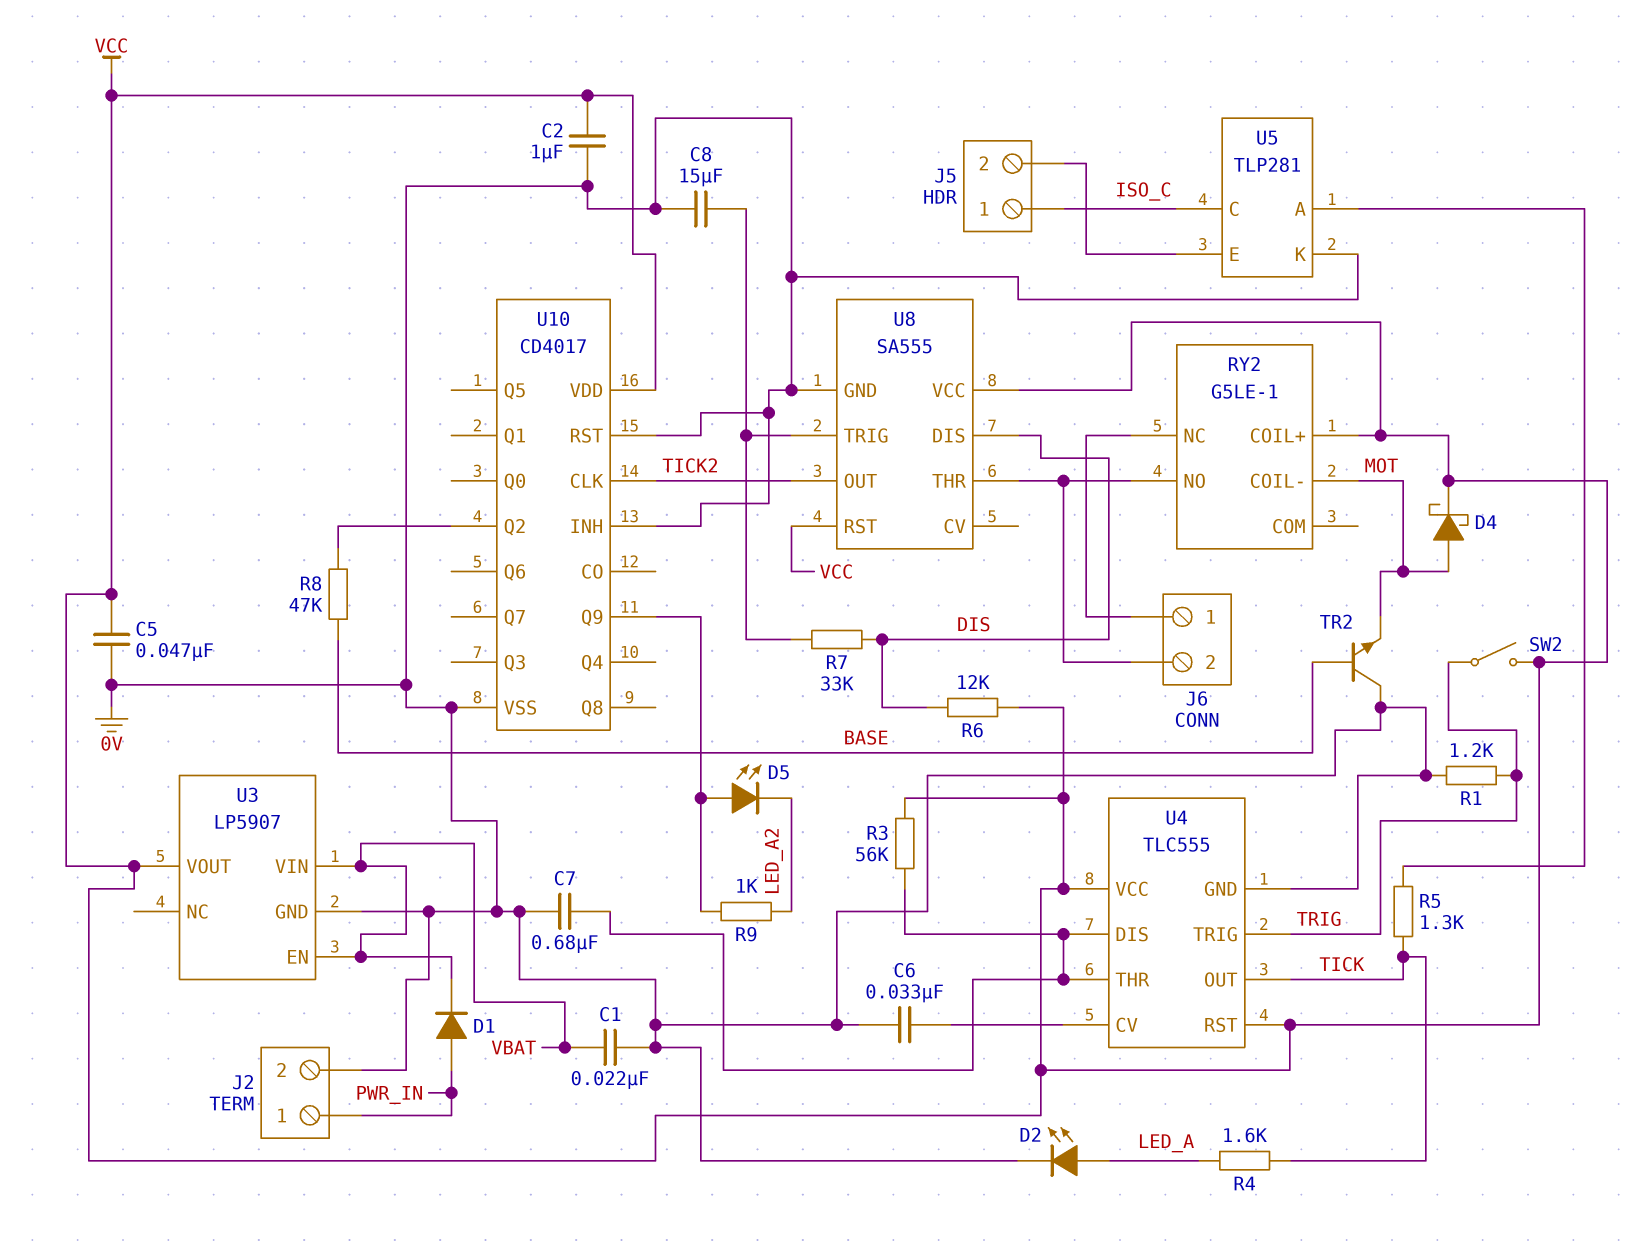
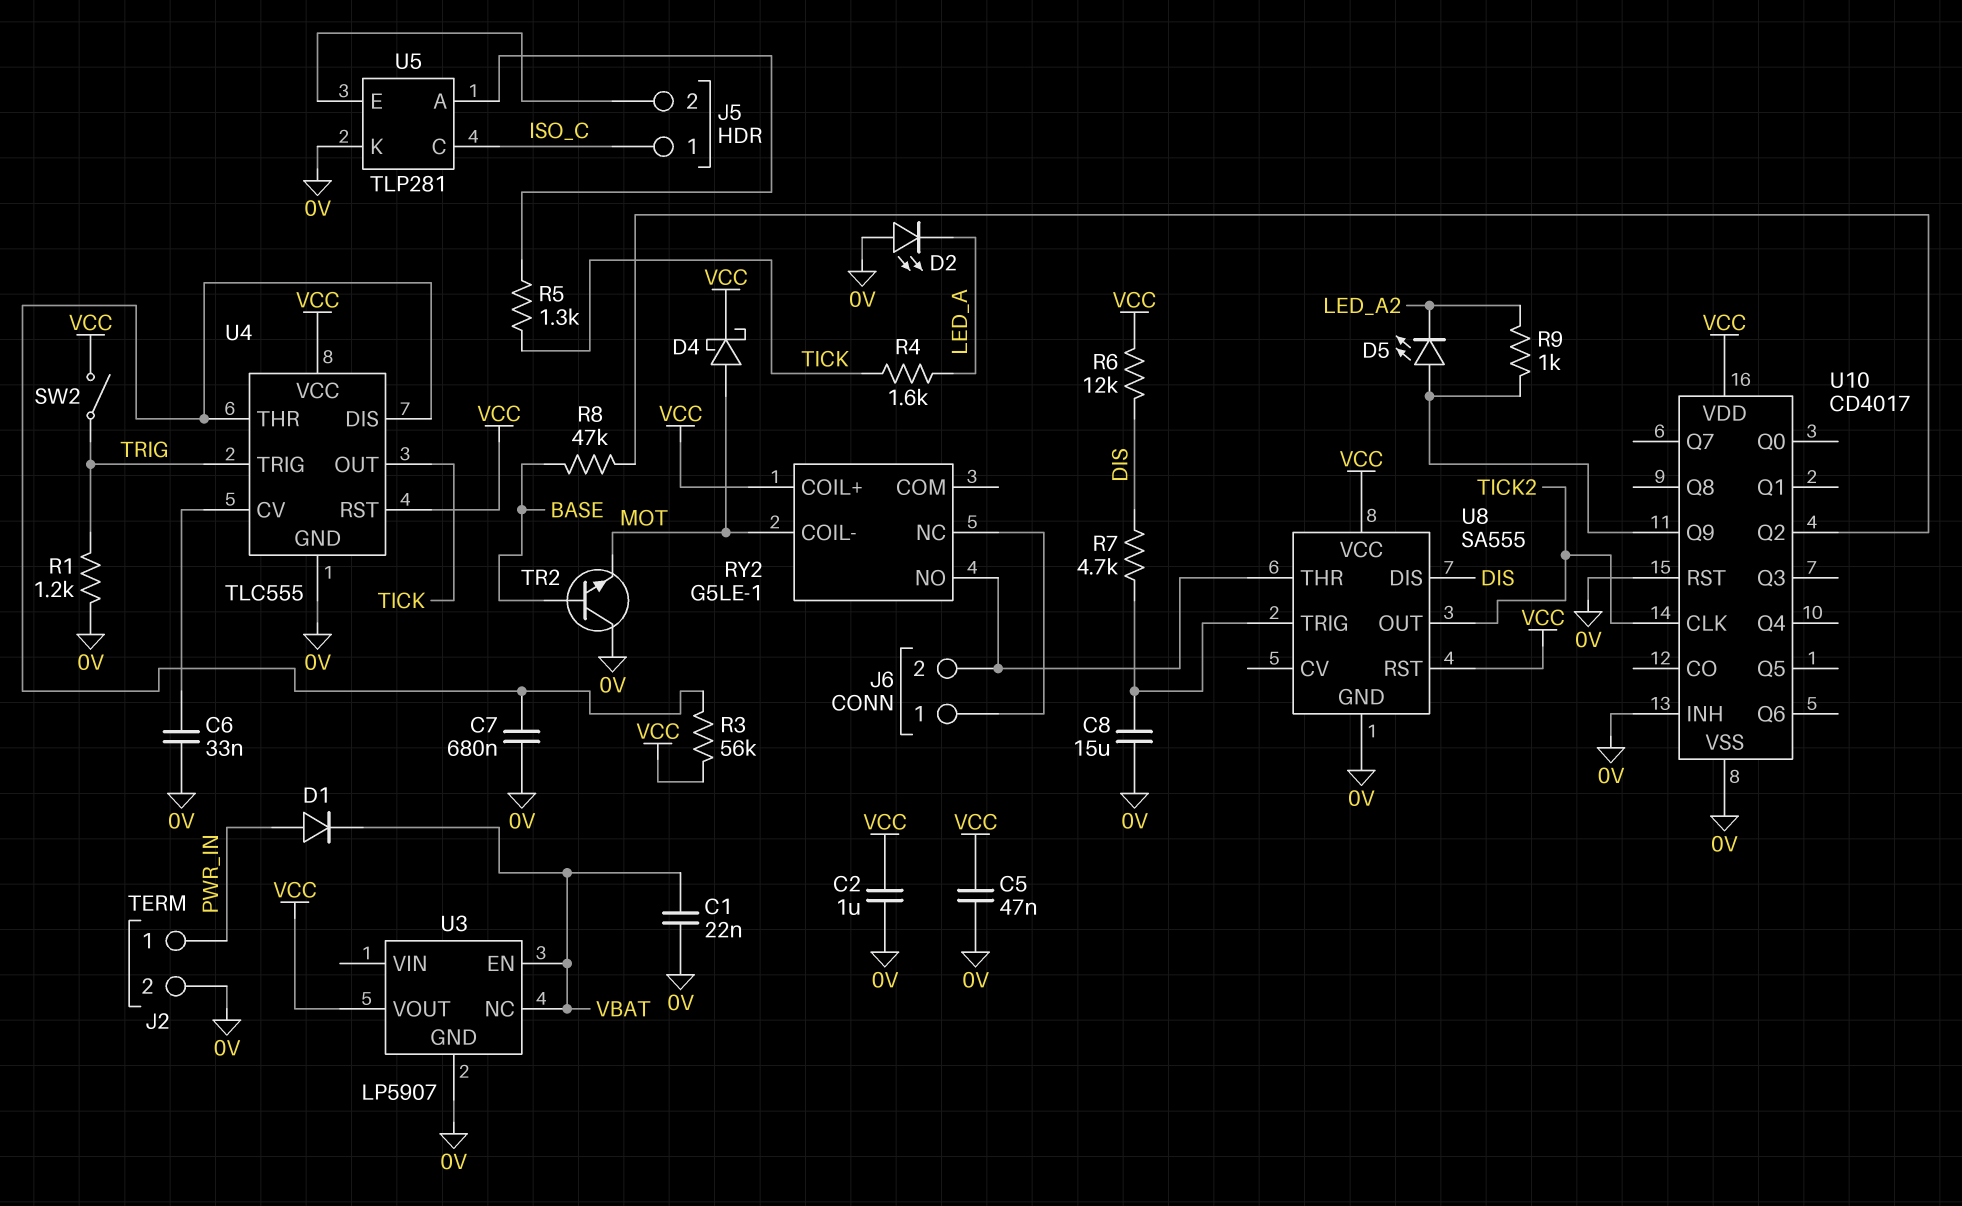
D2: LED (A LED_A, K 0V) -> LED (A 0V, K LED_A)
R7: 33k (DIS, U8/TRIG) -> 4.7k (DIS, U8/TRIG)
U3 pin NC: none -> VBAT
U3 pin VIN: VBAT -> none

